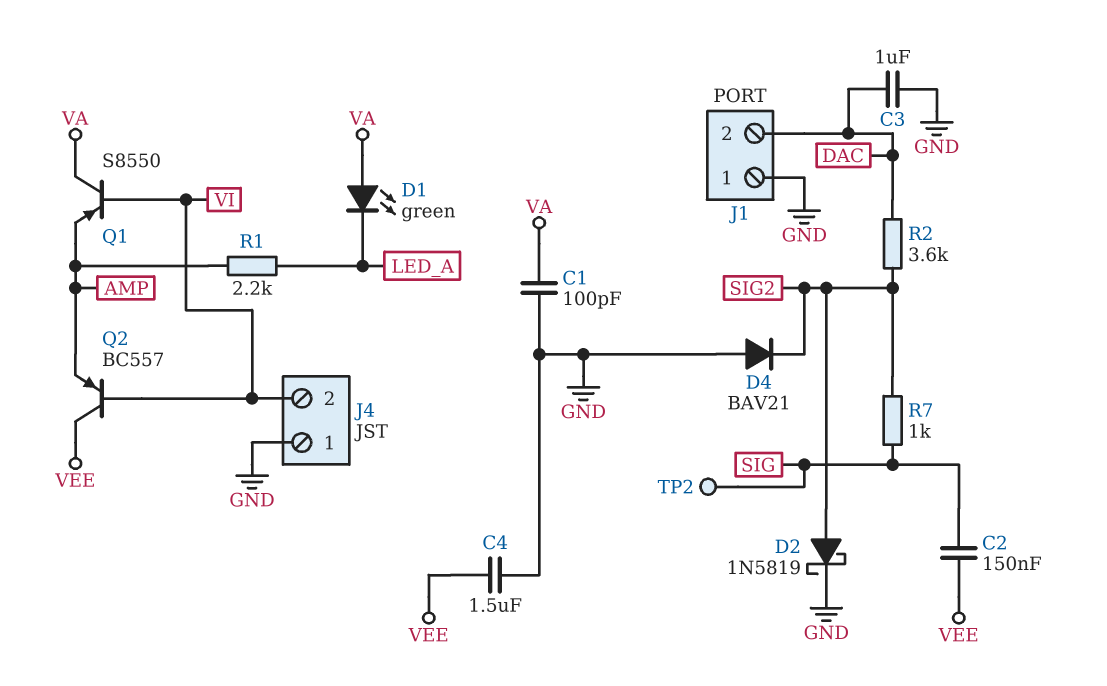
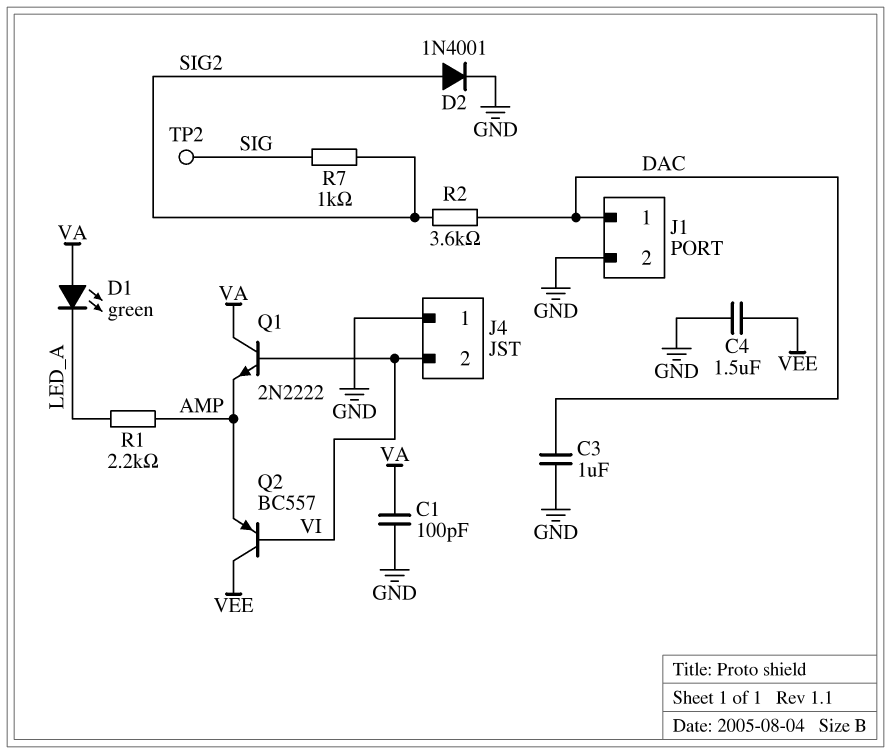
C2: 150nF (SIG, VEE) -> none
D2: schottky 1N5819 (A SIG2, K GND) -> diode 1N4001 (A SIG2, K GND)
D4: diode BAV21 (A GND, K SIG2) -> none
J1 pin 1: GND -> DAC
J1 pin 2: DAC -> GND
Q1: PNP S8550 (B VI, C VA, E AMP) -> NPN 2N2222 (B VI, C VA, E AMP)

